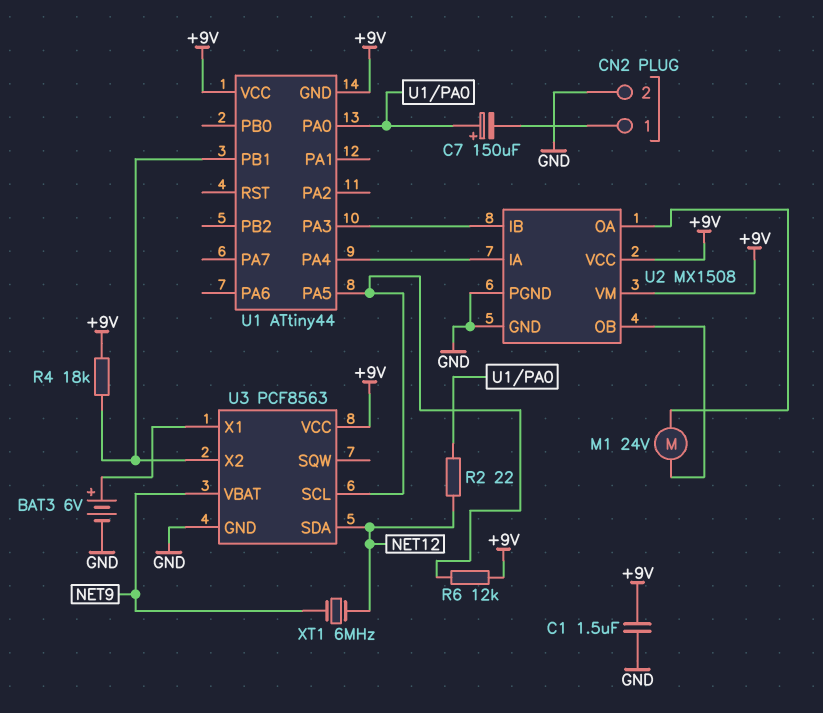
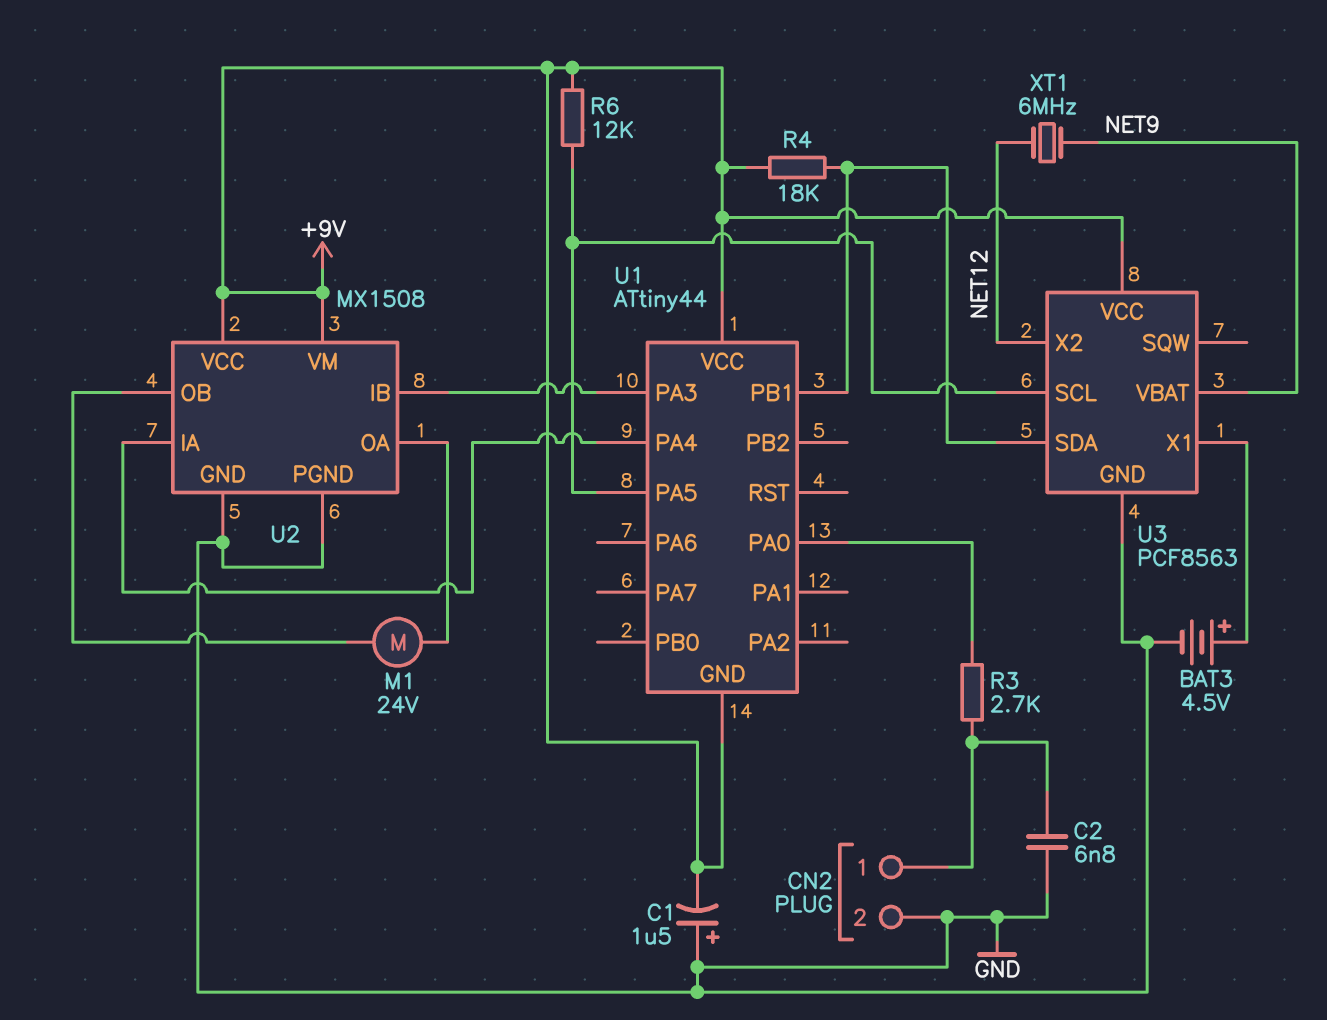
BAT3: 6V (plus U3/X1, minus GND) -> 4.5V (plus U3/X1, minus GND)
C1: 1.5uF (+9V, GND) -> 1.5uF (plus GND, minus +9V)
C2: none -> 6.8nF (CN2/1, GND)
C7: 150uF (plus U1/PA0, minus CN2/1) -> none
R2: 22 (NET12, U1/PA0) -> none
R3: none -> 2.7k (CN2/1, U1/PA0)
U3 pin SDA: NET12 -> U1/PB1
U3 pin X2: U1/PB1 -> NET12

